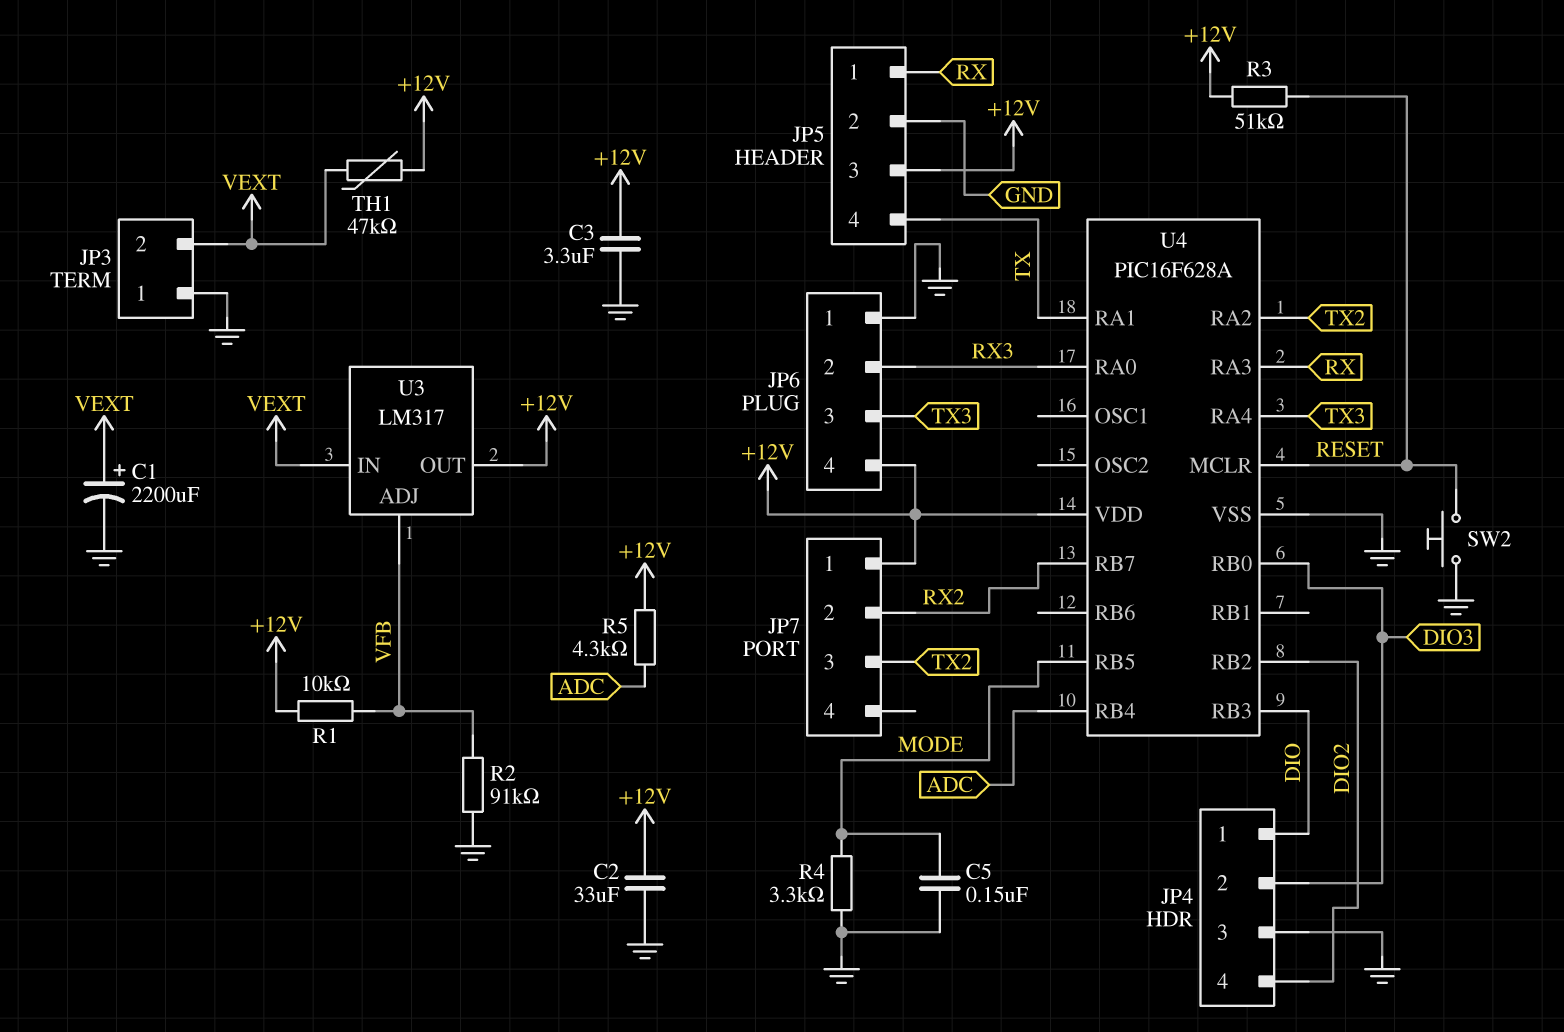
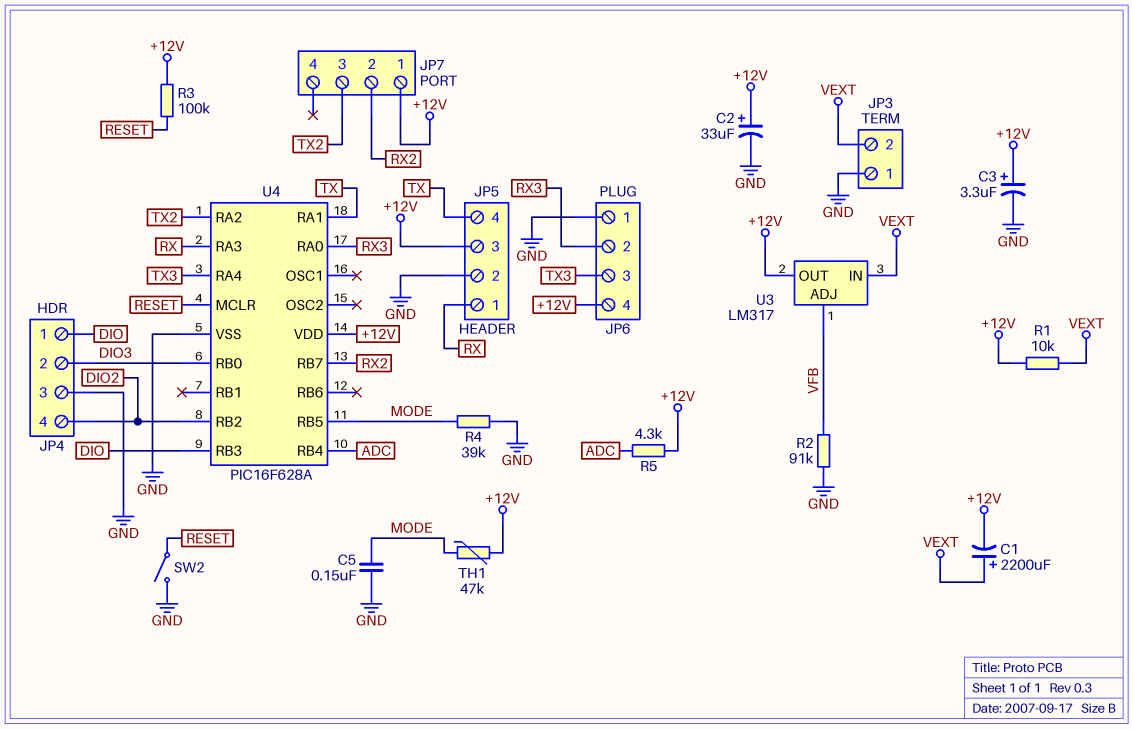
C1: 2200uF (plus VEXT, minus GND) -> 2200uF (plus VEXT, minus +12V)
C2: 33uF (+12V, GND) -> 33uF (plus +12V, minus GND)
C3: 3.3uF (+12V, GND) -> 3.3uF (plus +12V, minus GND)
R1: 10k (+12V, VFB) -> 10k (+12V, VEXT)
R3: 51k (+12V, RESET) -> 100k (+12V, RESET)
R4: 3.3k (GND, MODE) -> 39k (GND, MODE)
SW2: button (GND, RESET) -> switch (GND, RESET)
TH1: 47k (+12V, VEXT) -> 47k (+12V, MODE)

